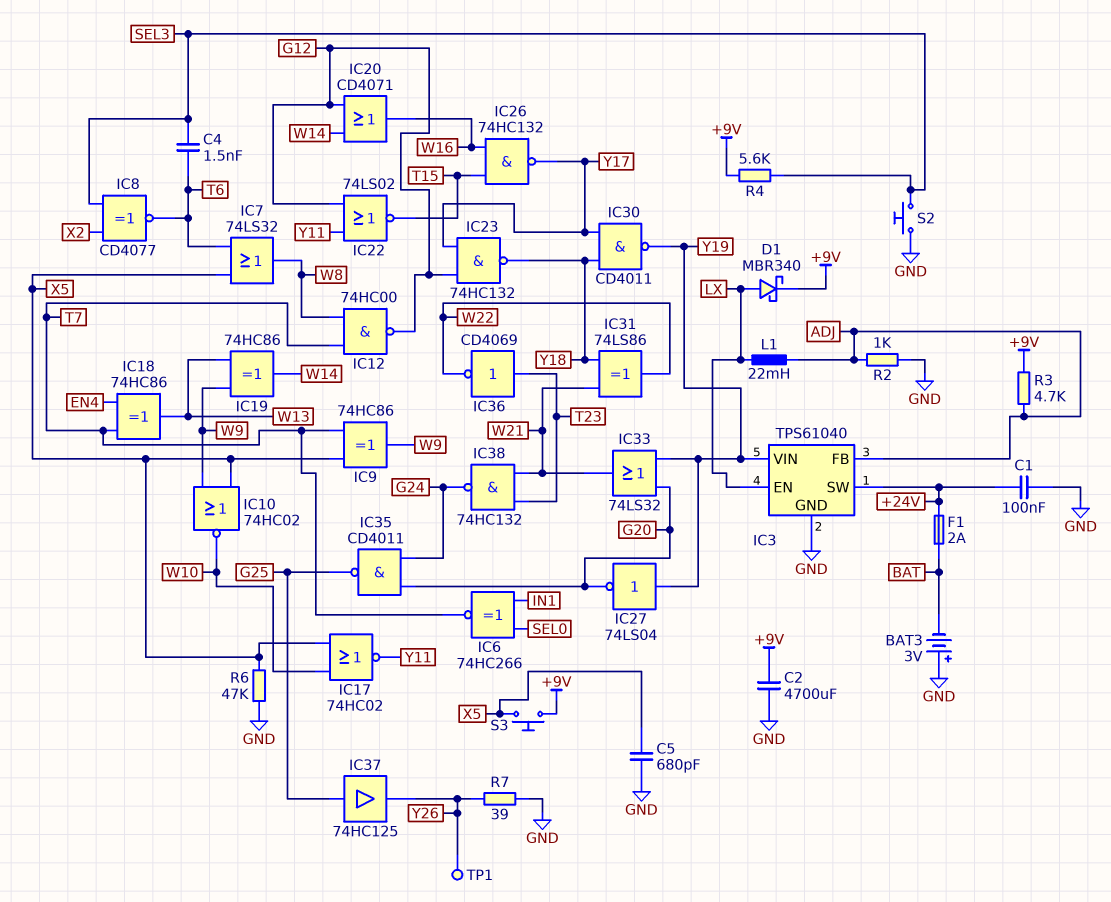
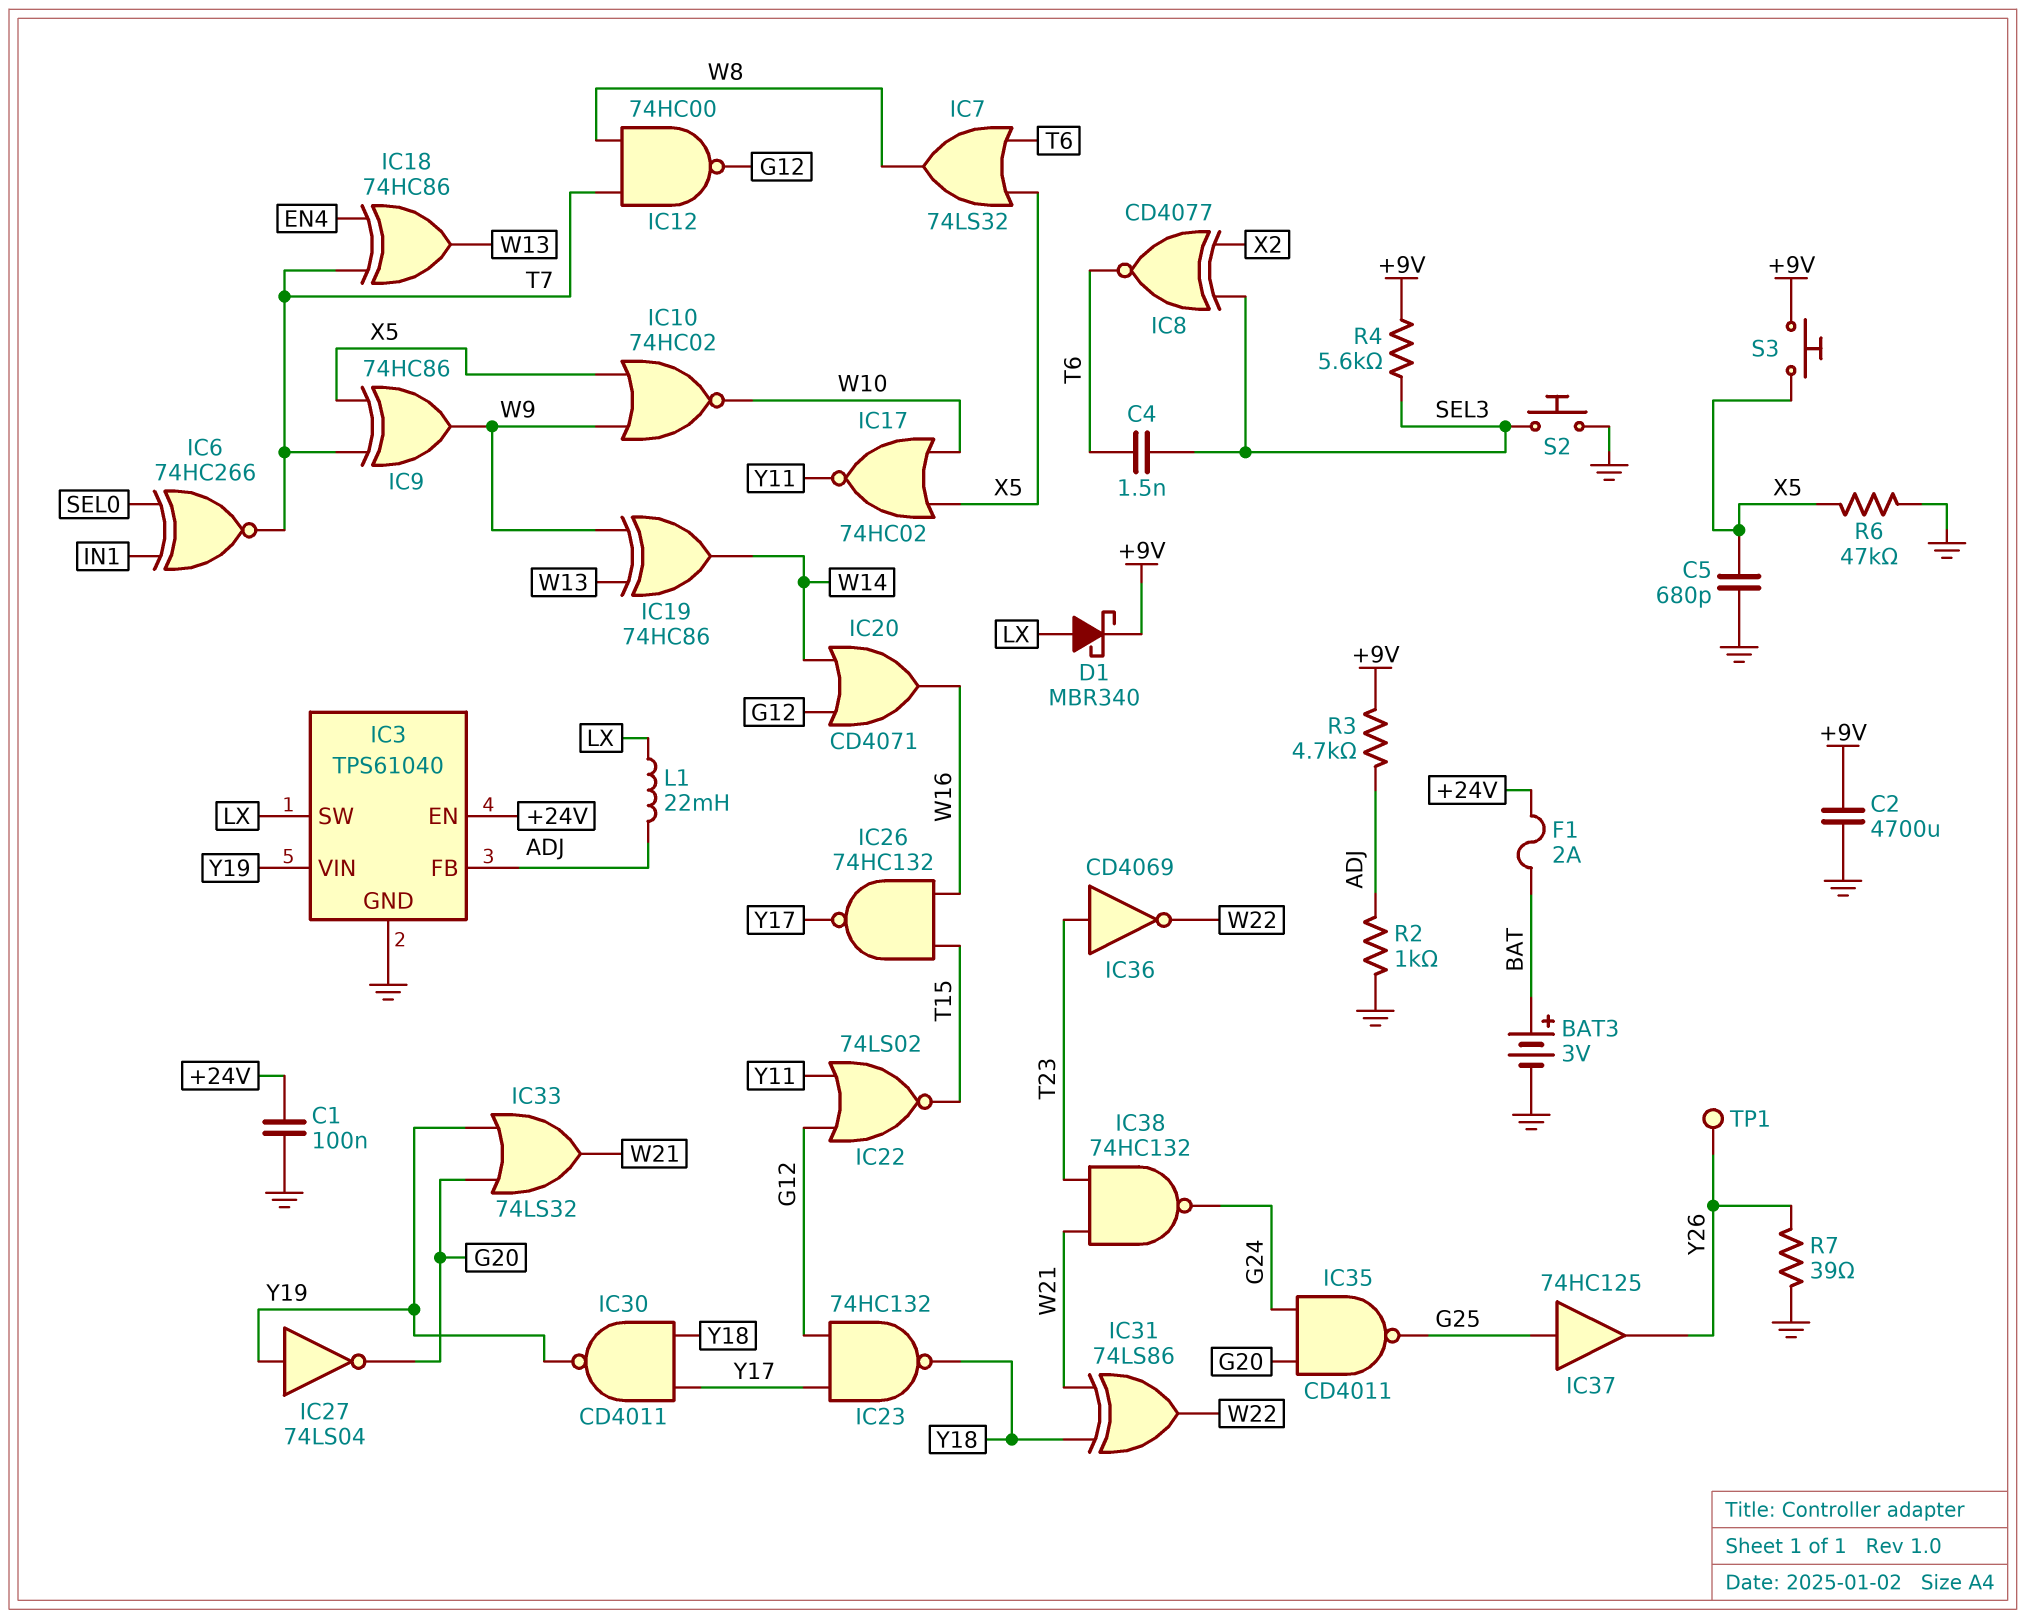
BAT3: 3V (plus GND, minus BAT) -> 3V (plus BAT, minus GND)
IC3 pin EN: LX -> +24V
IC3 pin SW: +24V -> LX

